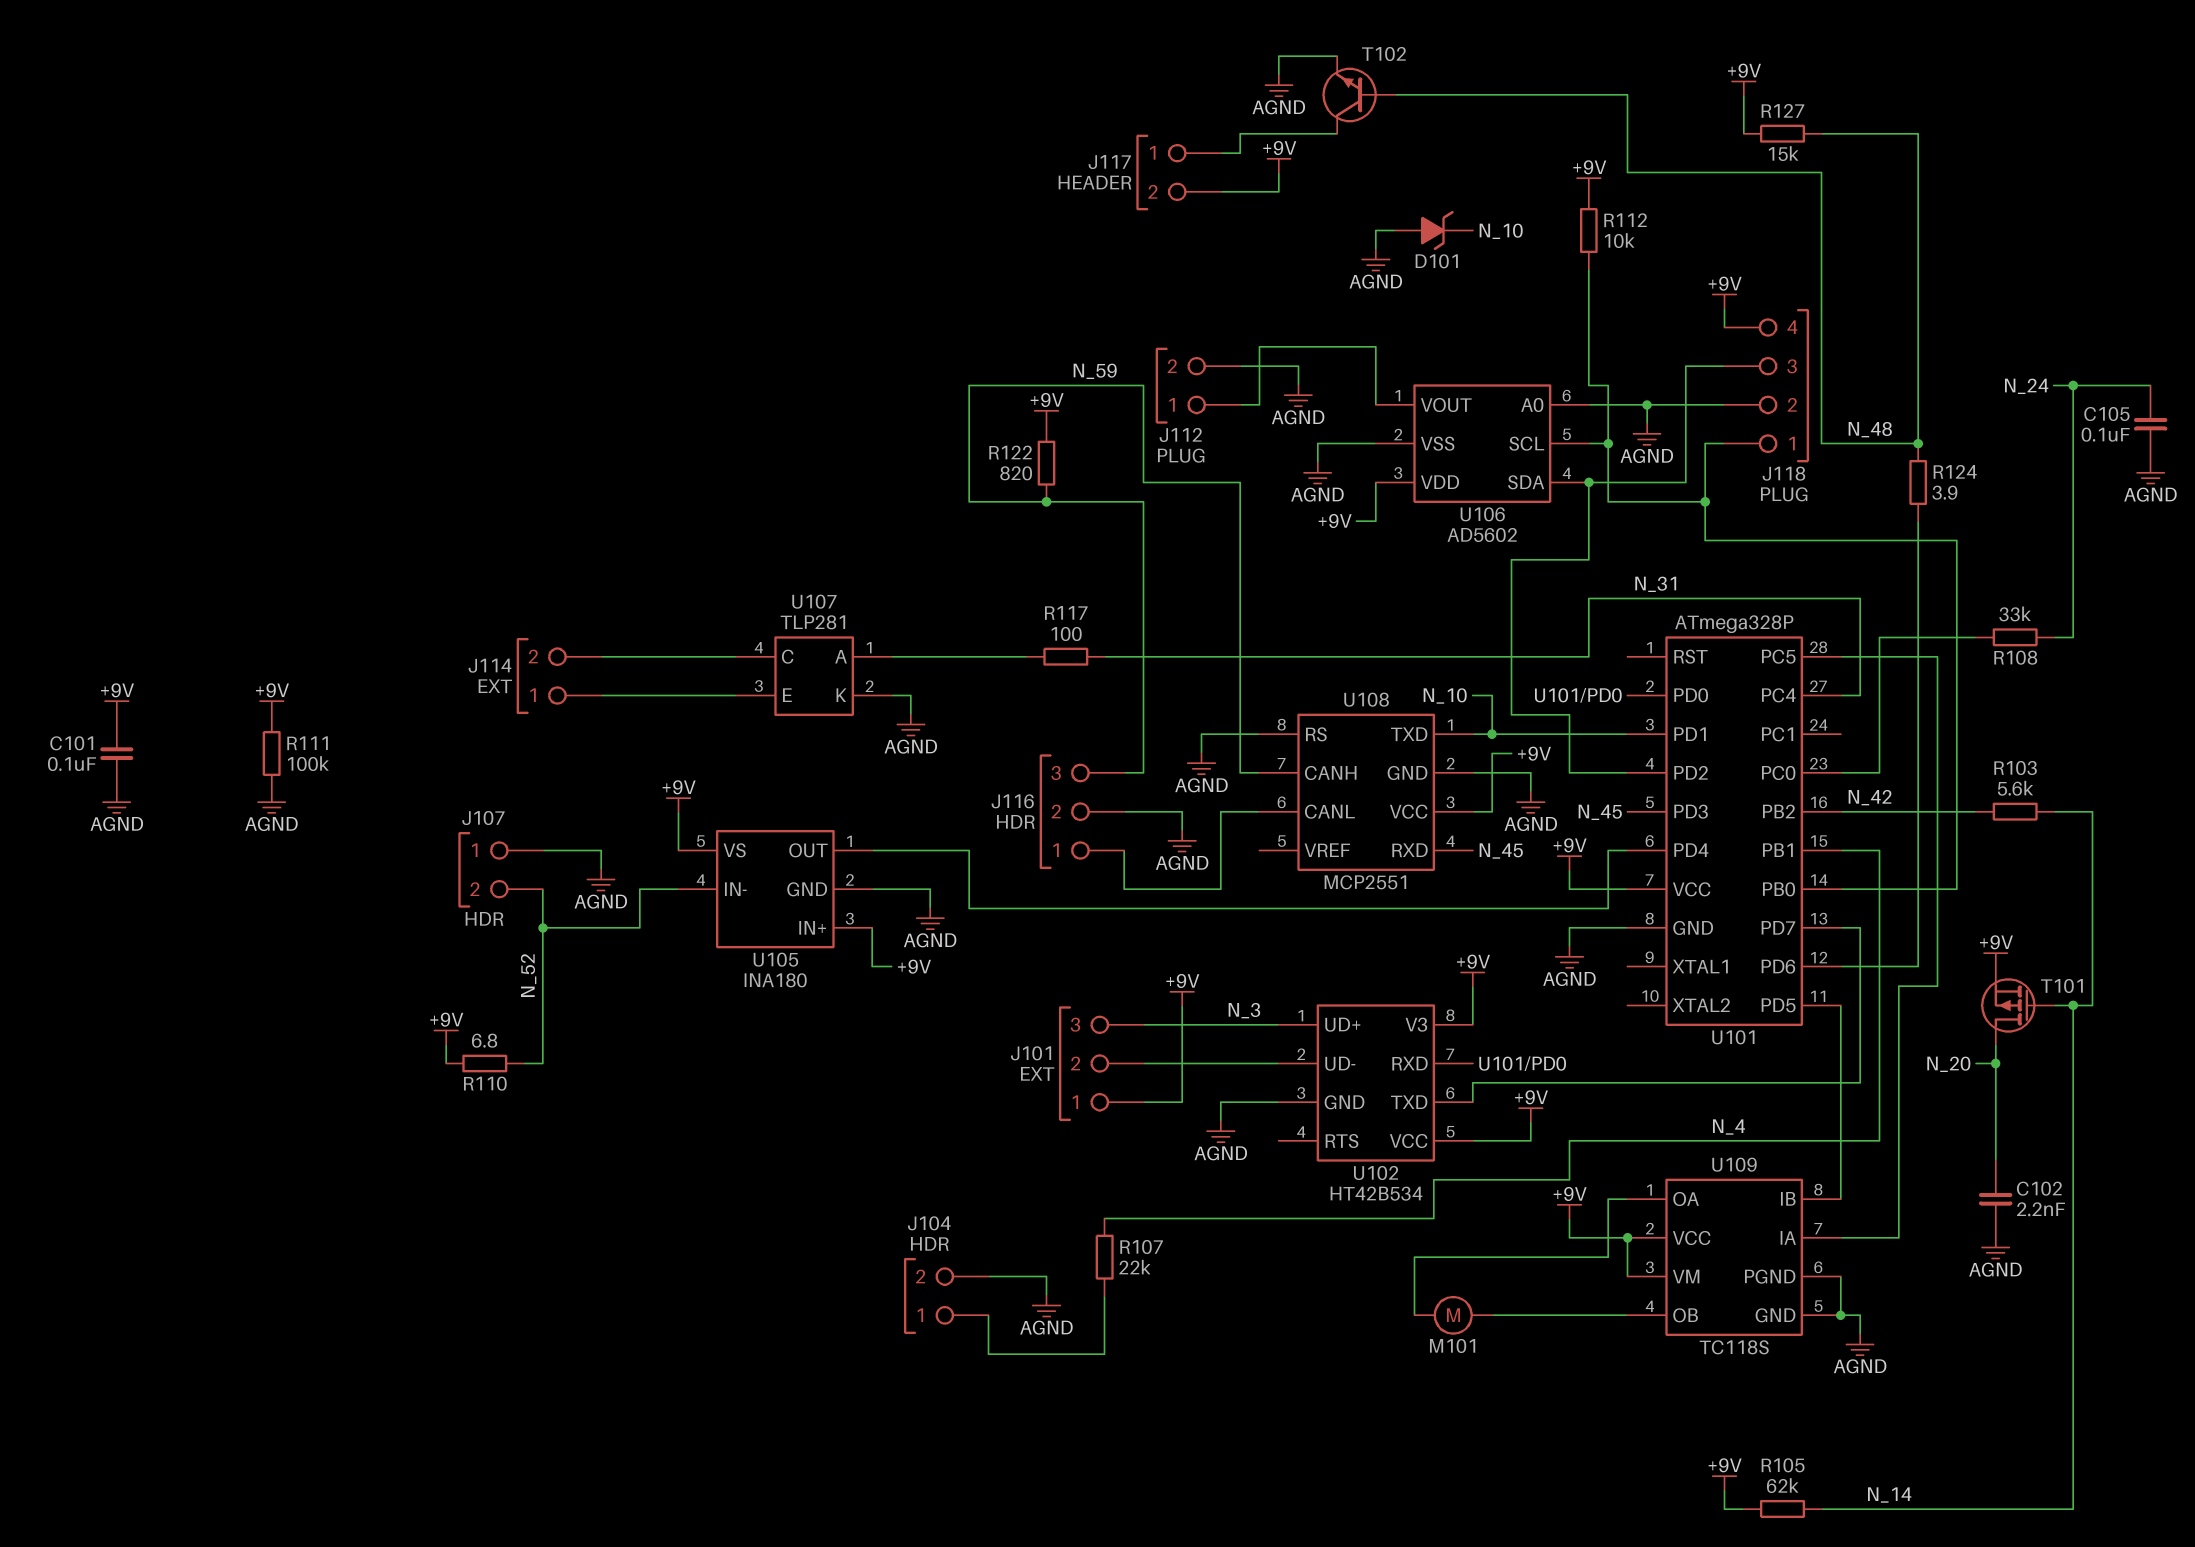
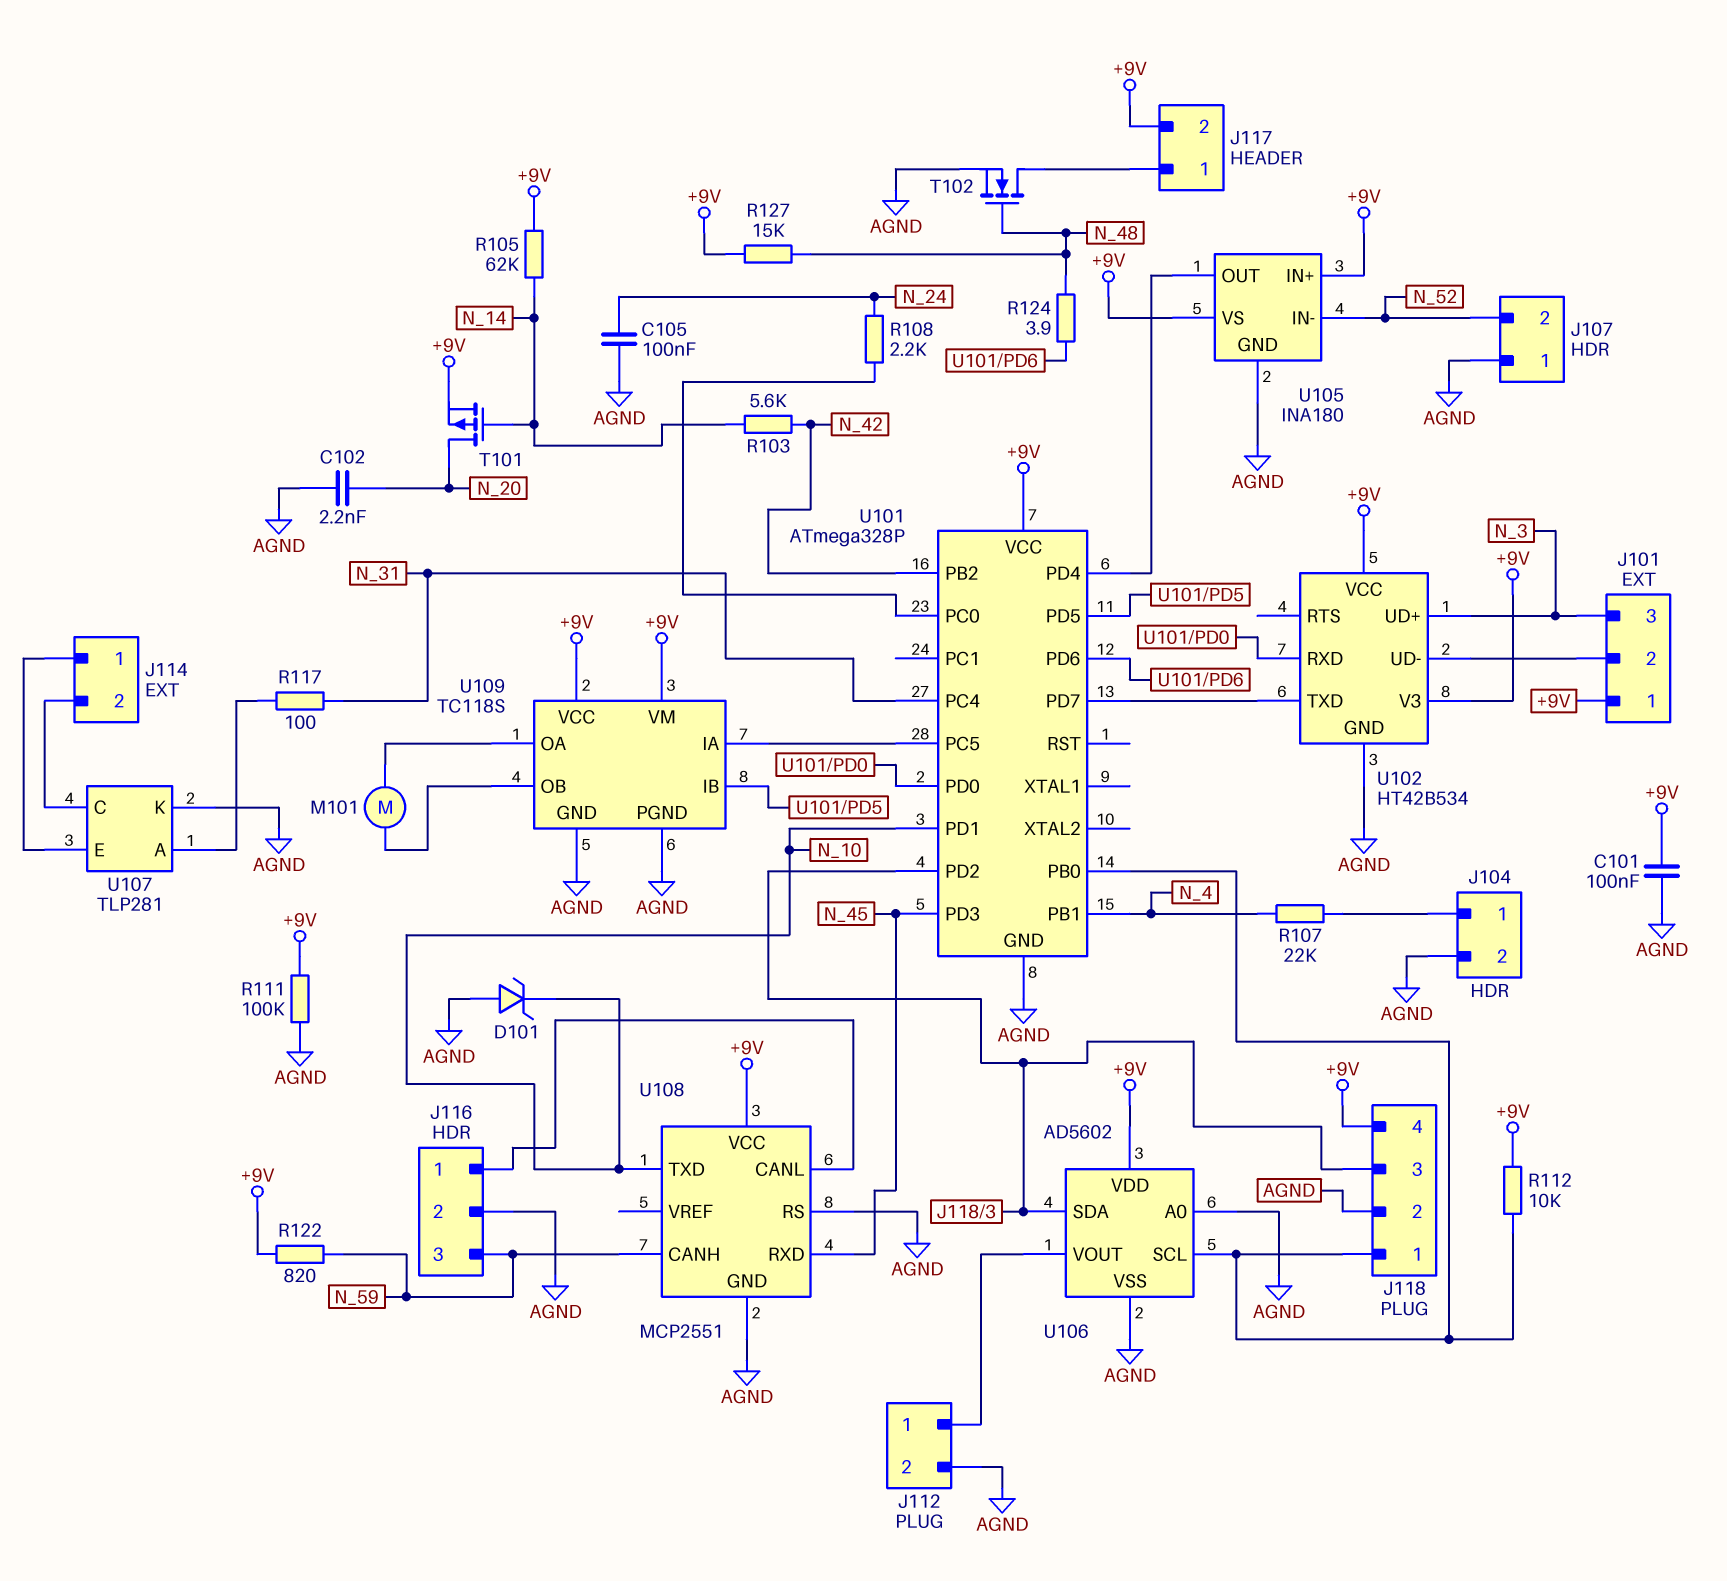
R108: 33k (N_24, U101/PC0) -> 2.2k (N_24, U101/PC0)
R110: 6.8 (+9V, N_52) -> none
T102: NPN (B N_48, C J117/1, E AGND) -> NMOS (G N_48, D J117/1, S AGND)

